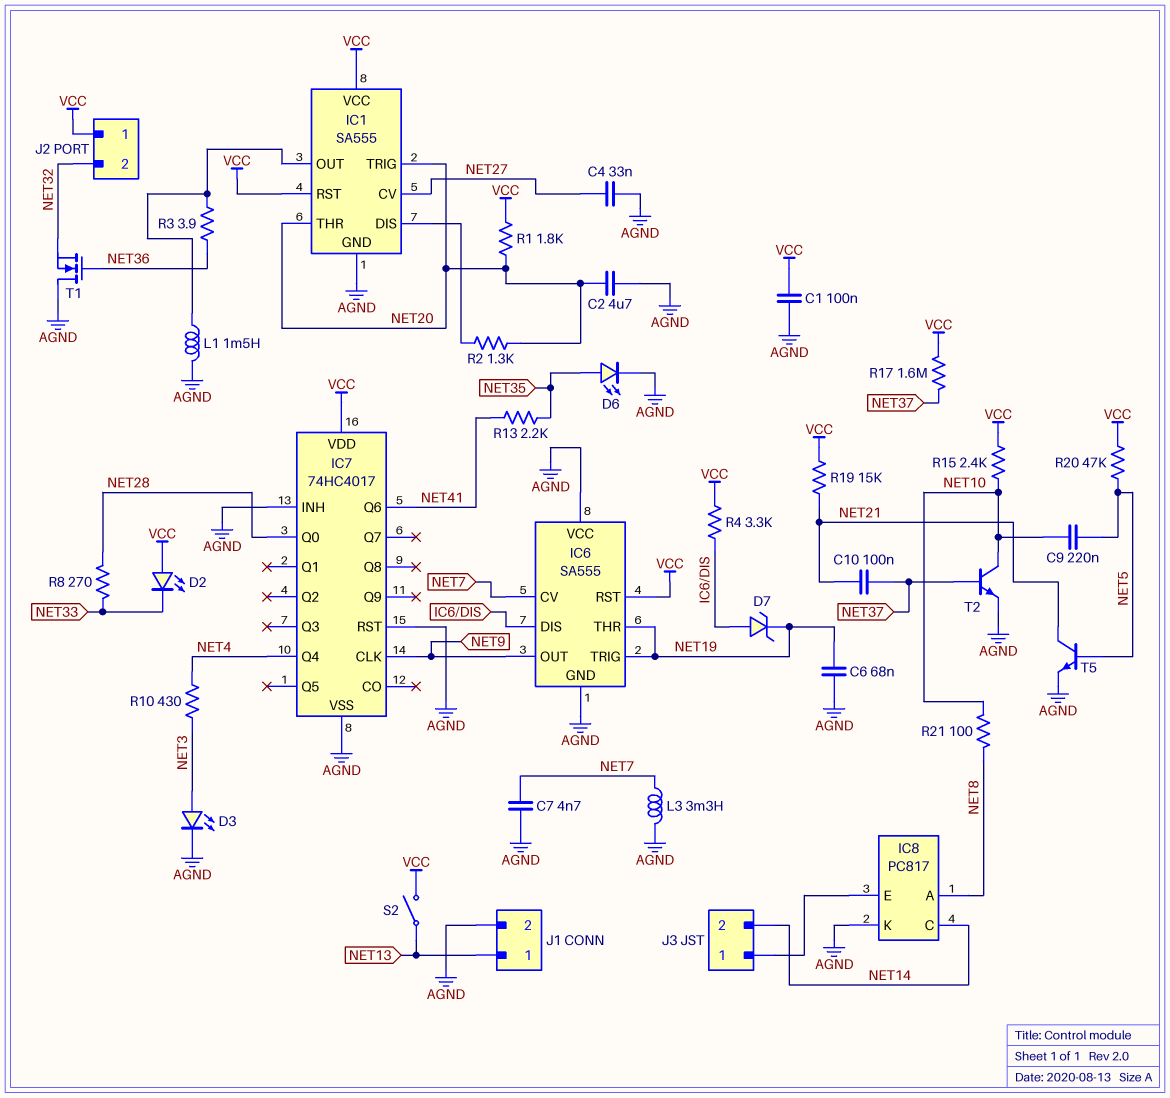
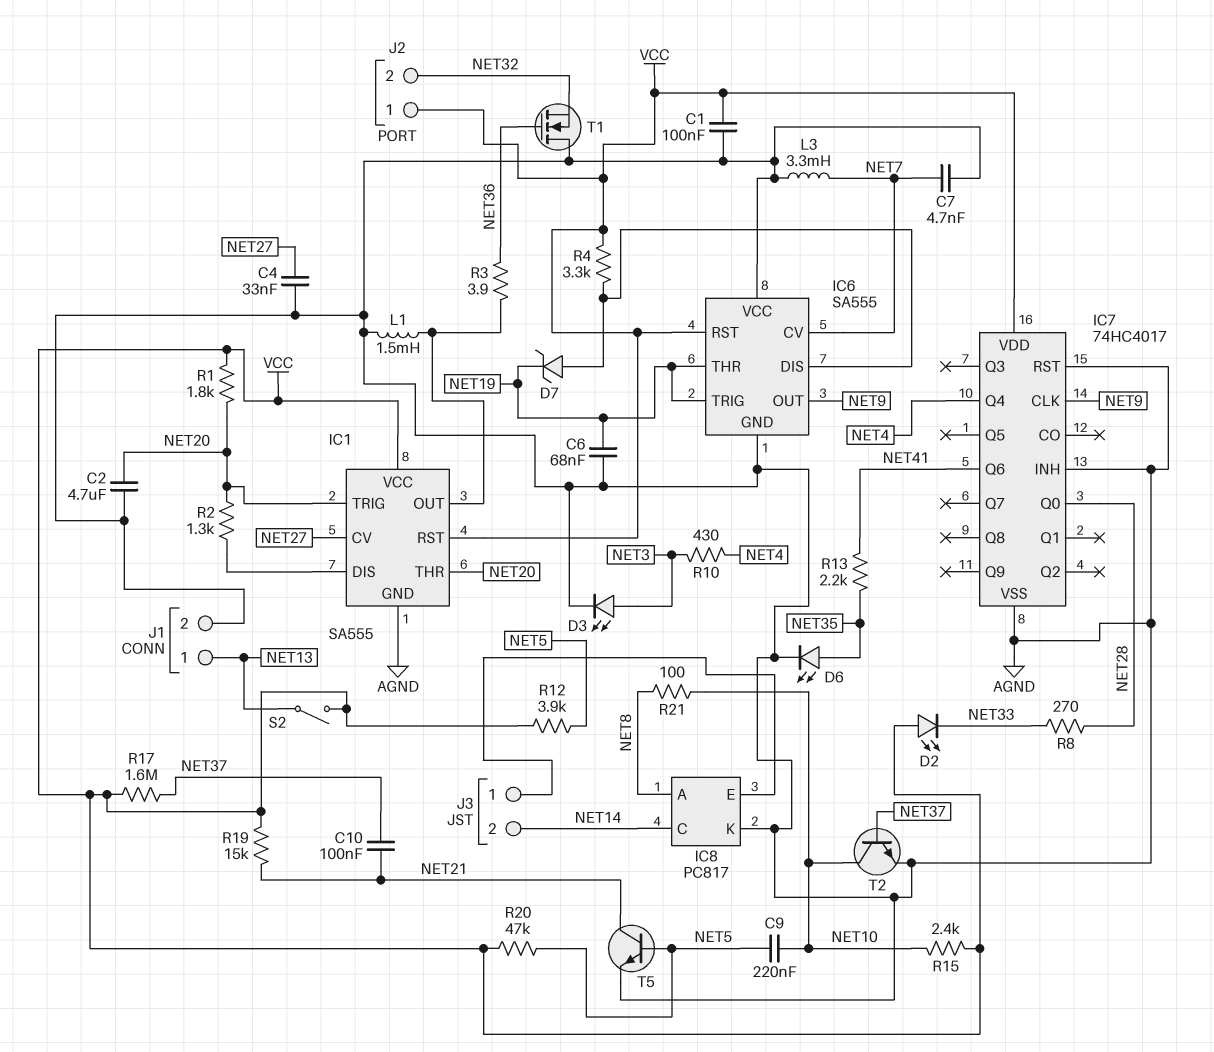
R12: none -> 3.9k (NET5, VCC)

